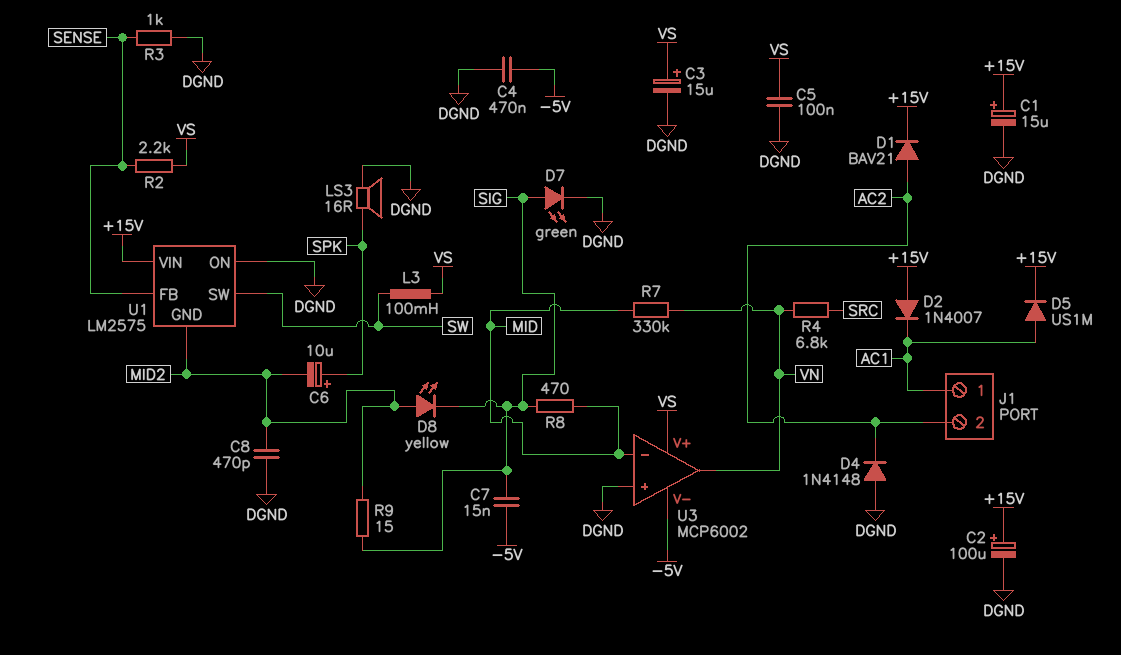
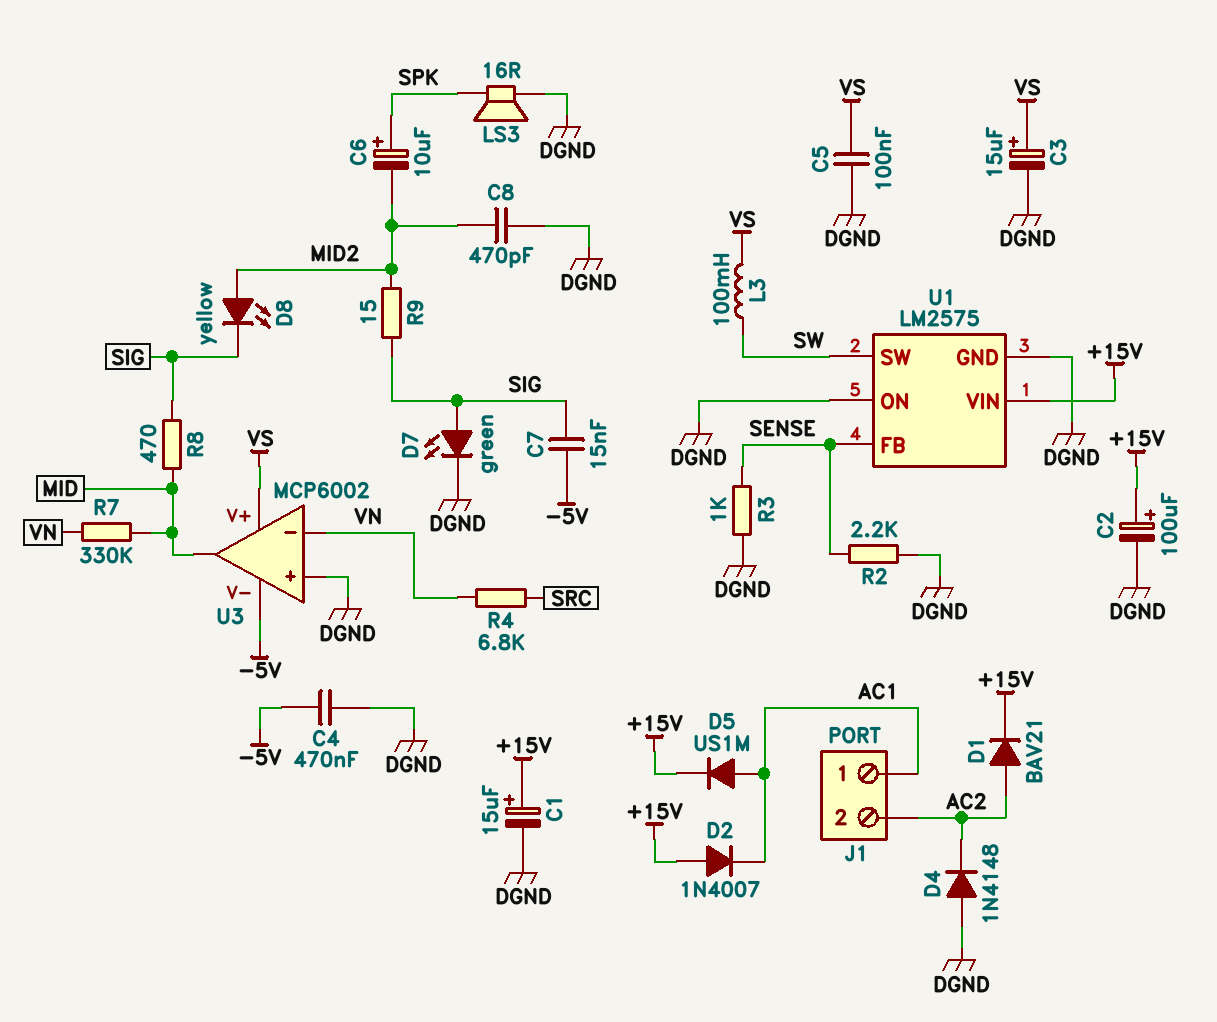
R2: 2.2k (SENSE, VS) -> 2.2k (DGND, SENSE)
U1 pin GND: MID2 -> DGND
U3 pin in-: MID -> VN
U3 pin out: VN -> MID

